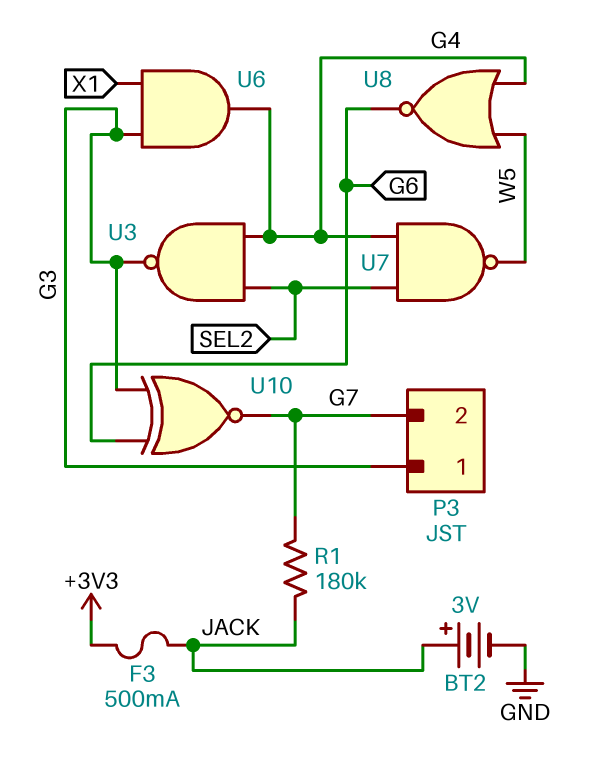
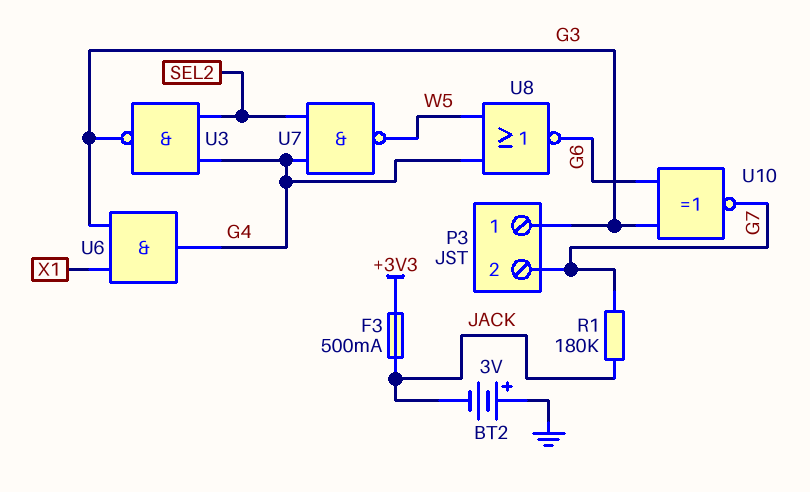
BT2: 3V (plus JACK, minus GND) -> 3V (plus GND, minus JACK)

